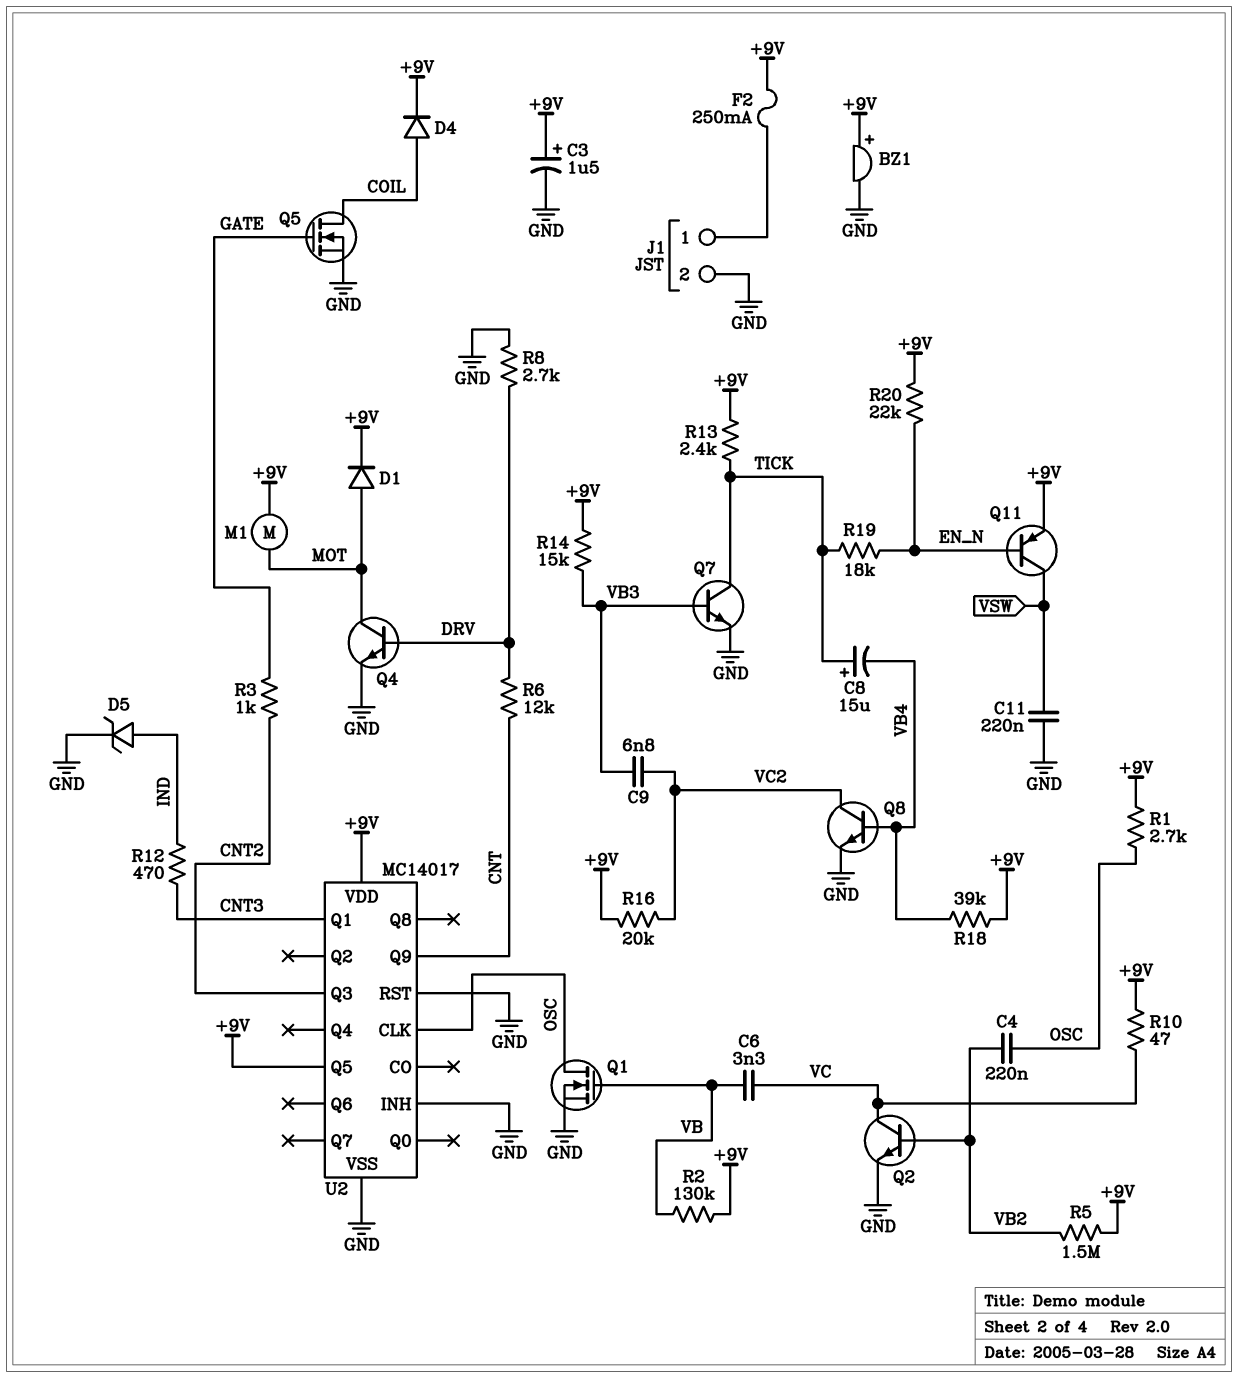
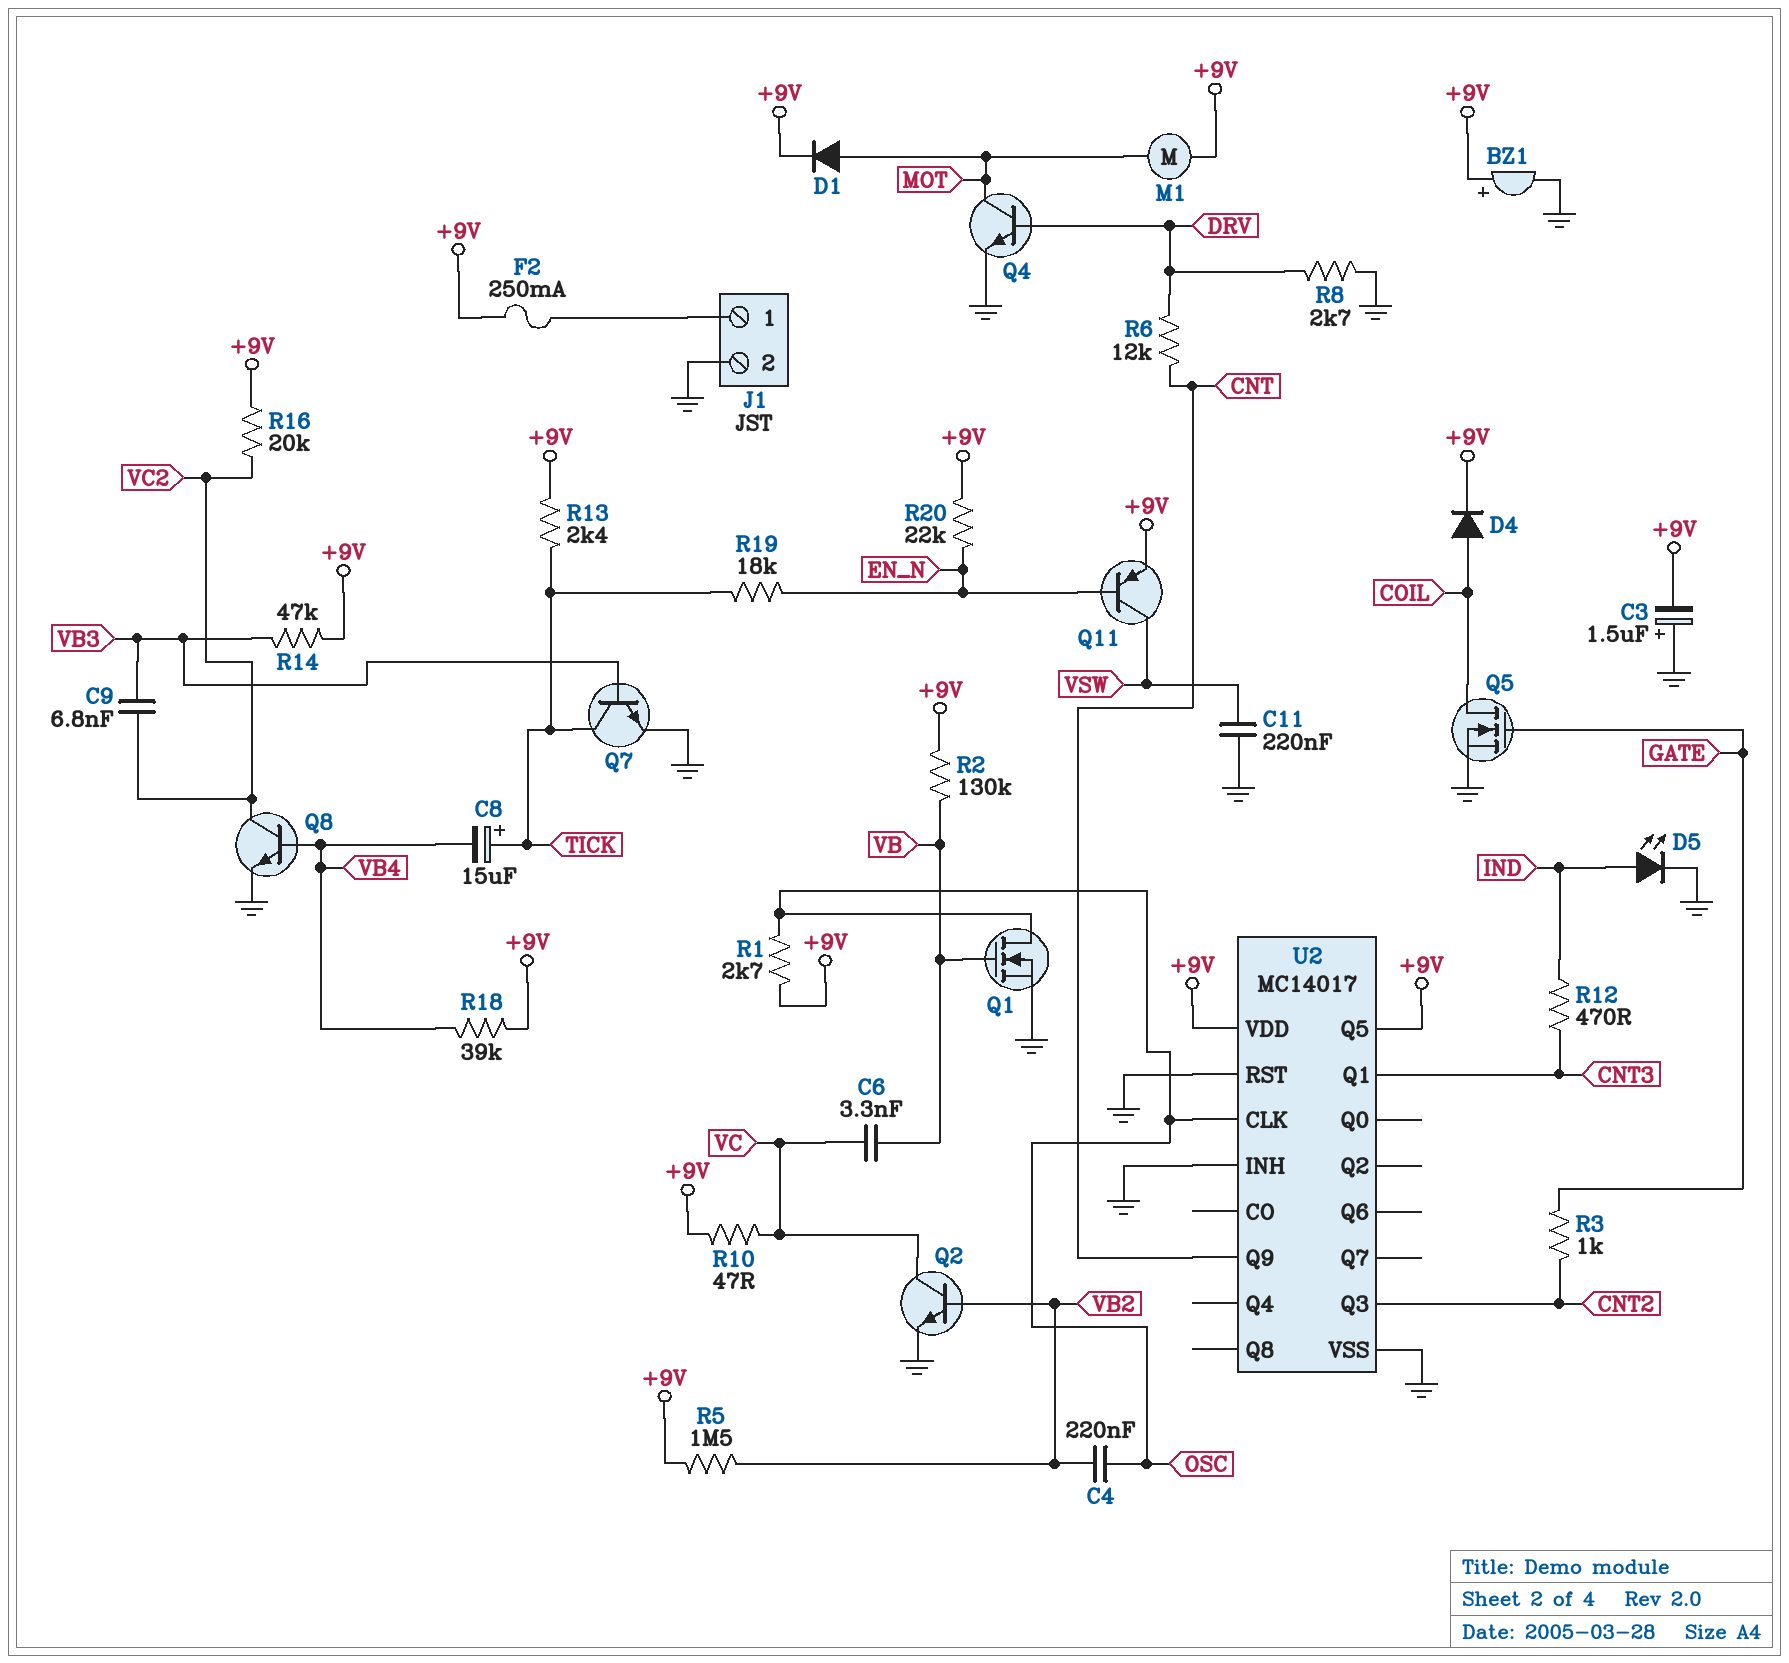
C3: 1.5uF (plus +9V, minus GND) -> 1.5uF (plus GND, minus +9V)
D5: zener (A IND, K GND) -> LED (A IND, K GND)
R14: 15k (+9V, VB3) -> 47k (+9V, VB3)

